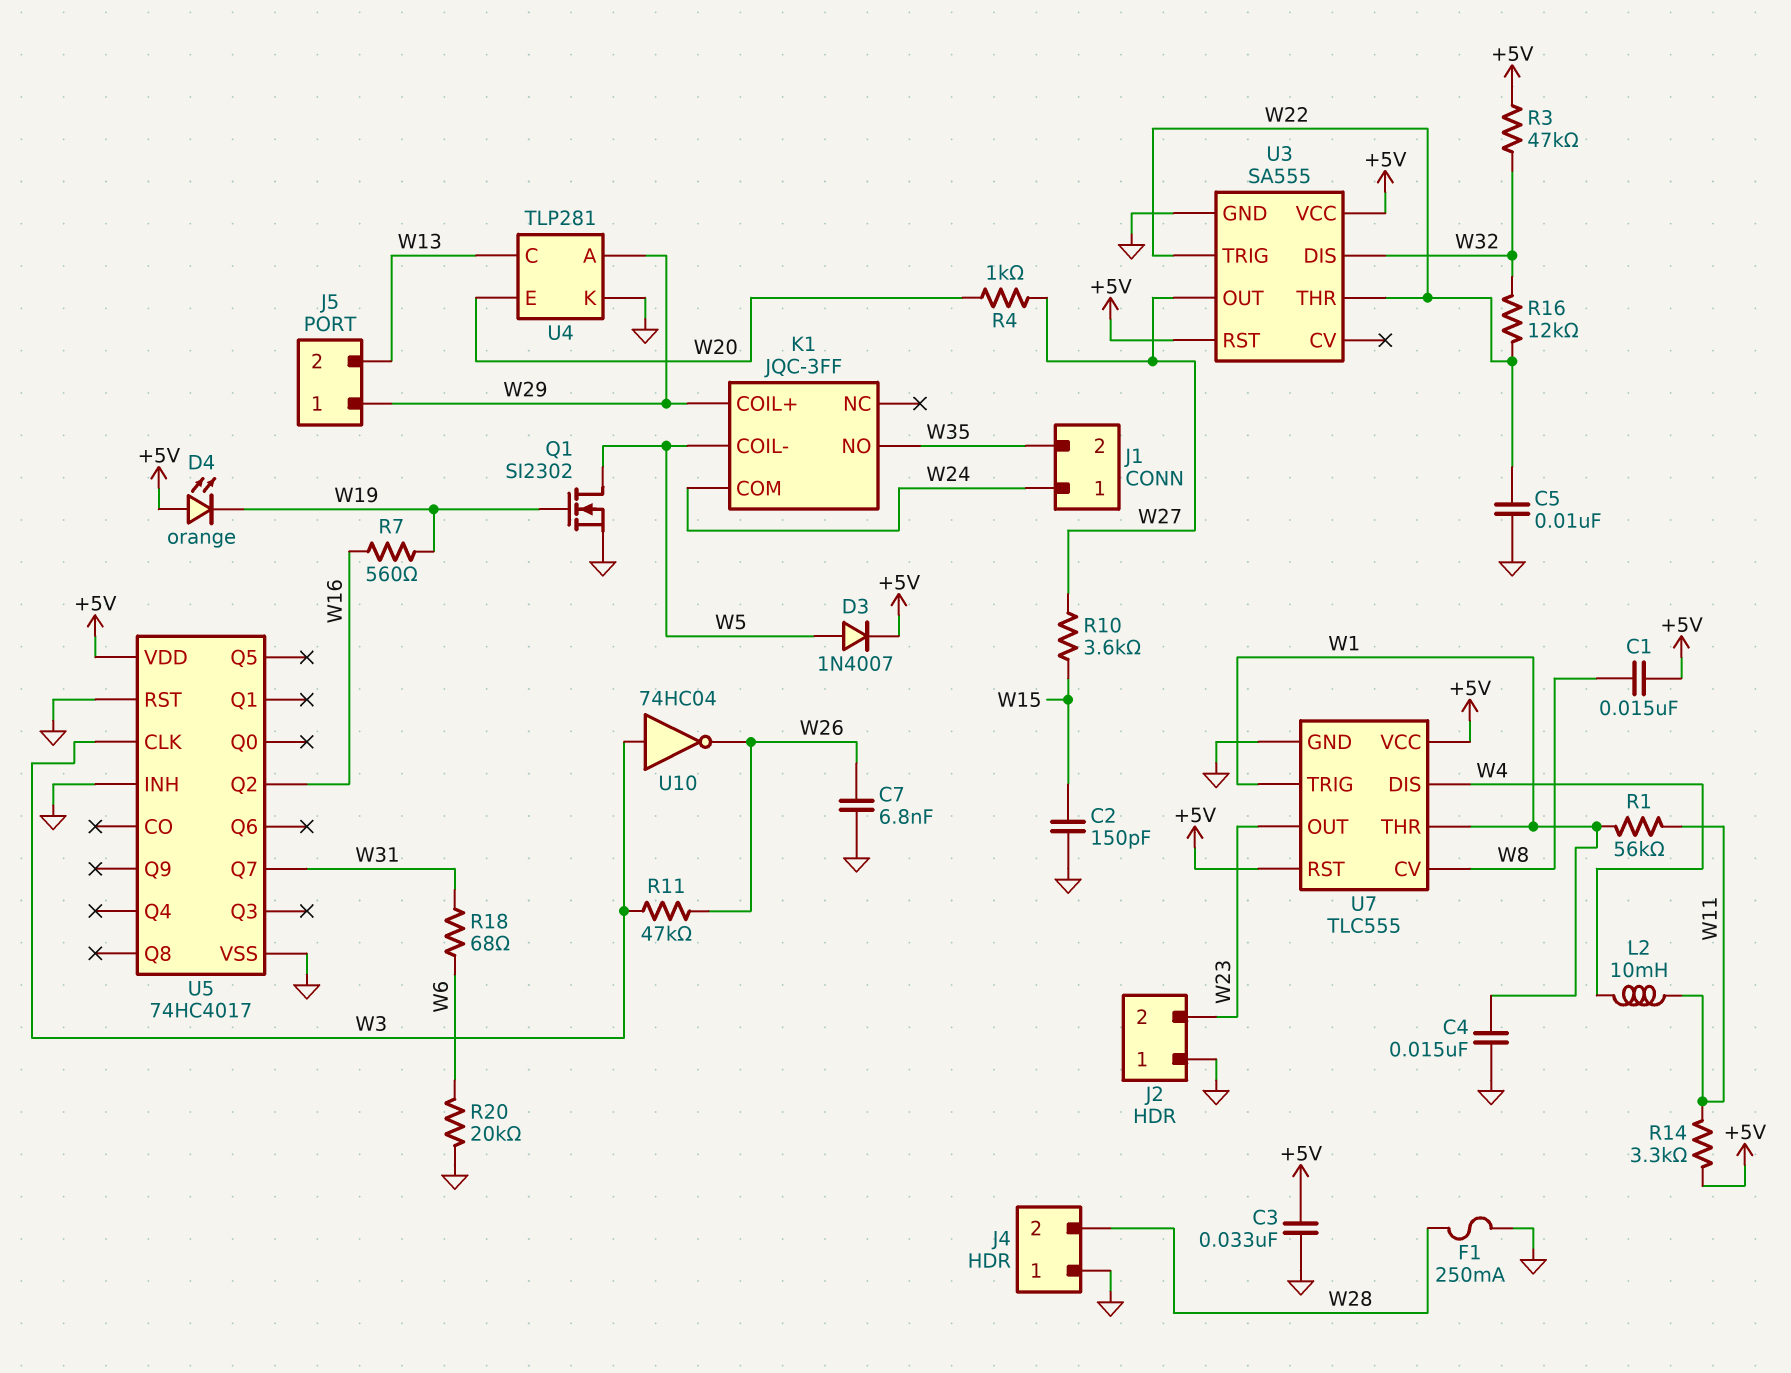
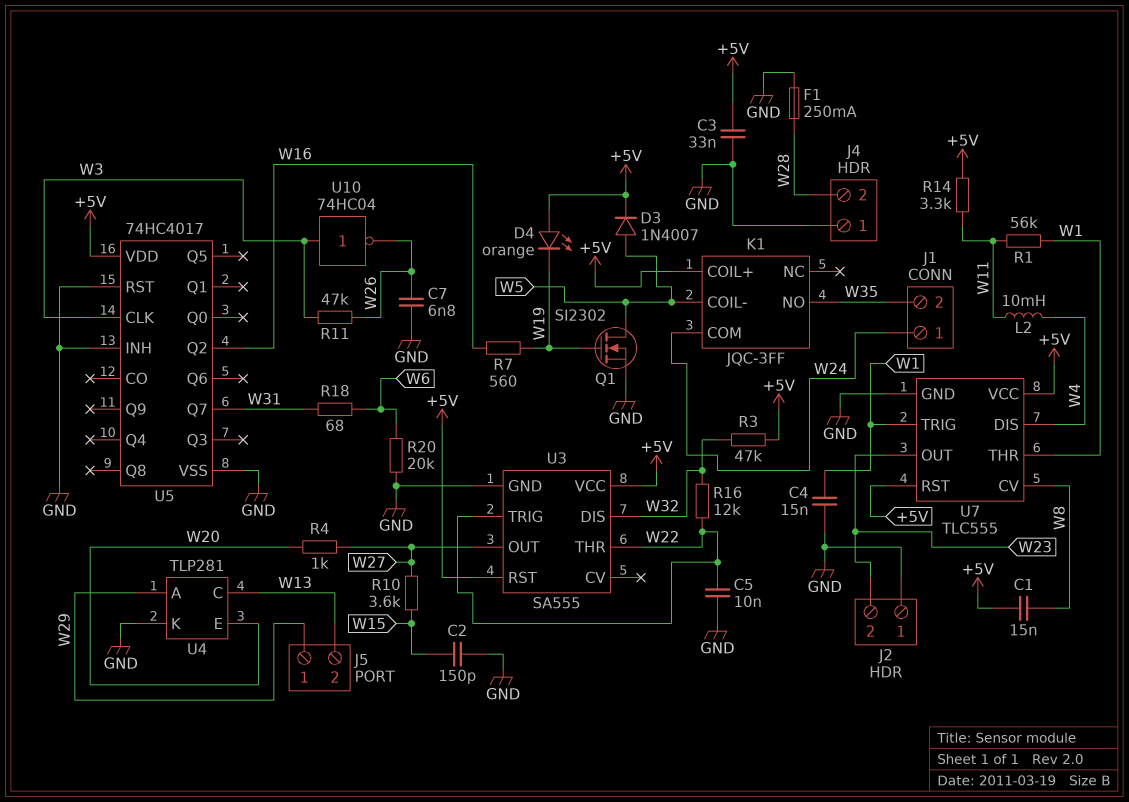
K1 pin COIL+: W29 -> +5V

